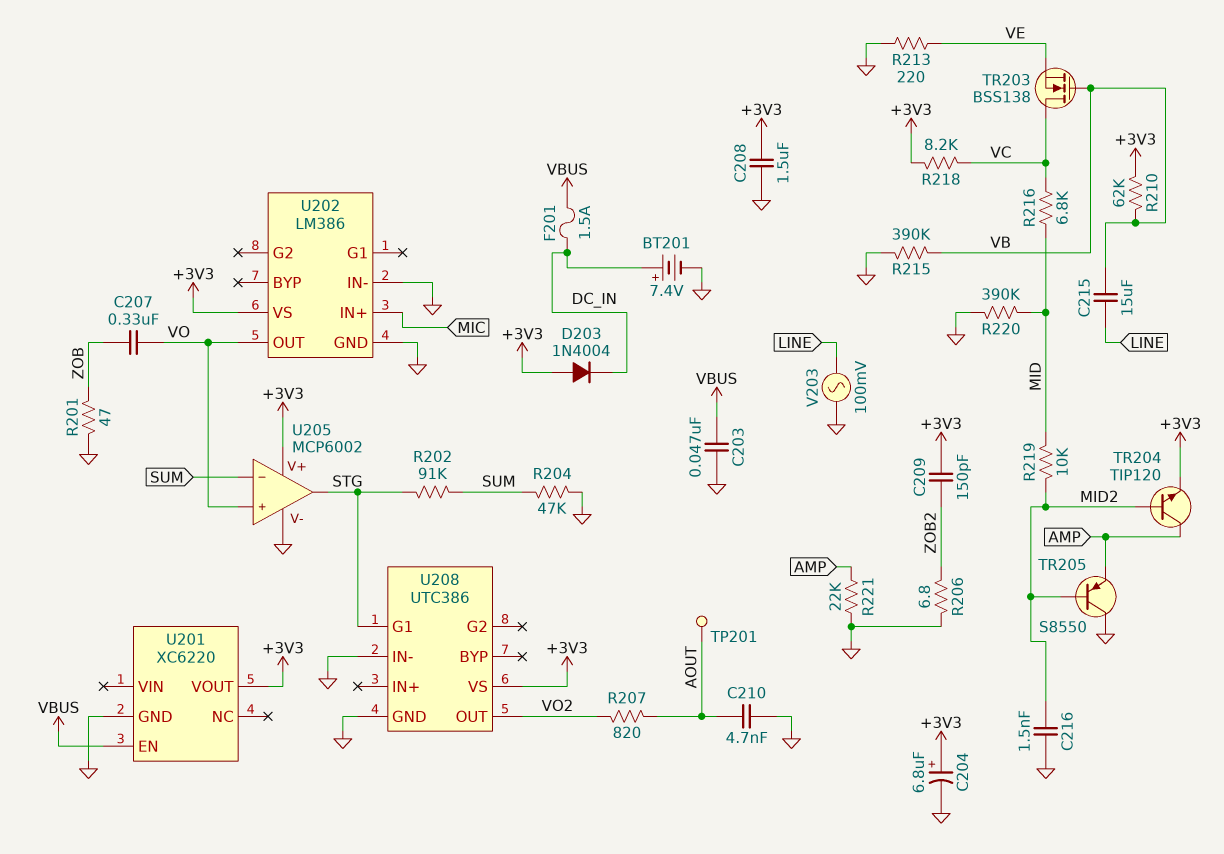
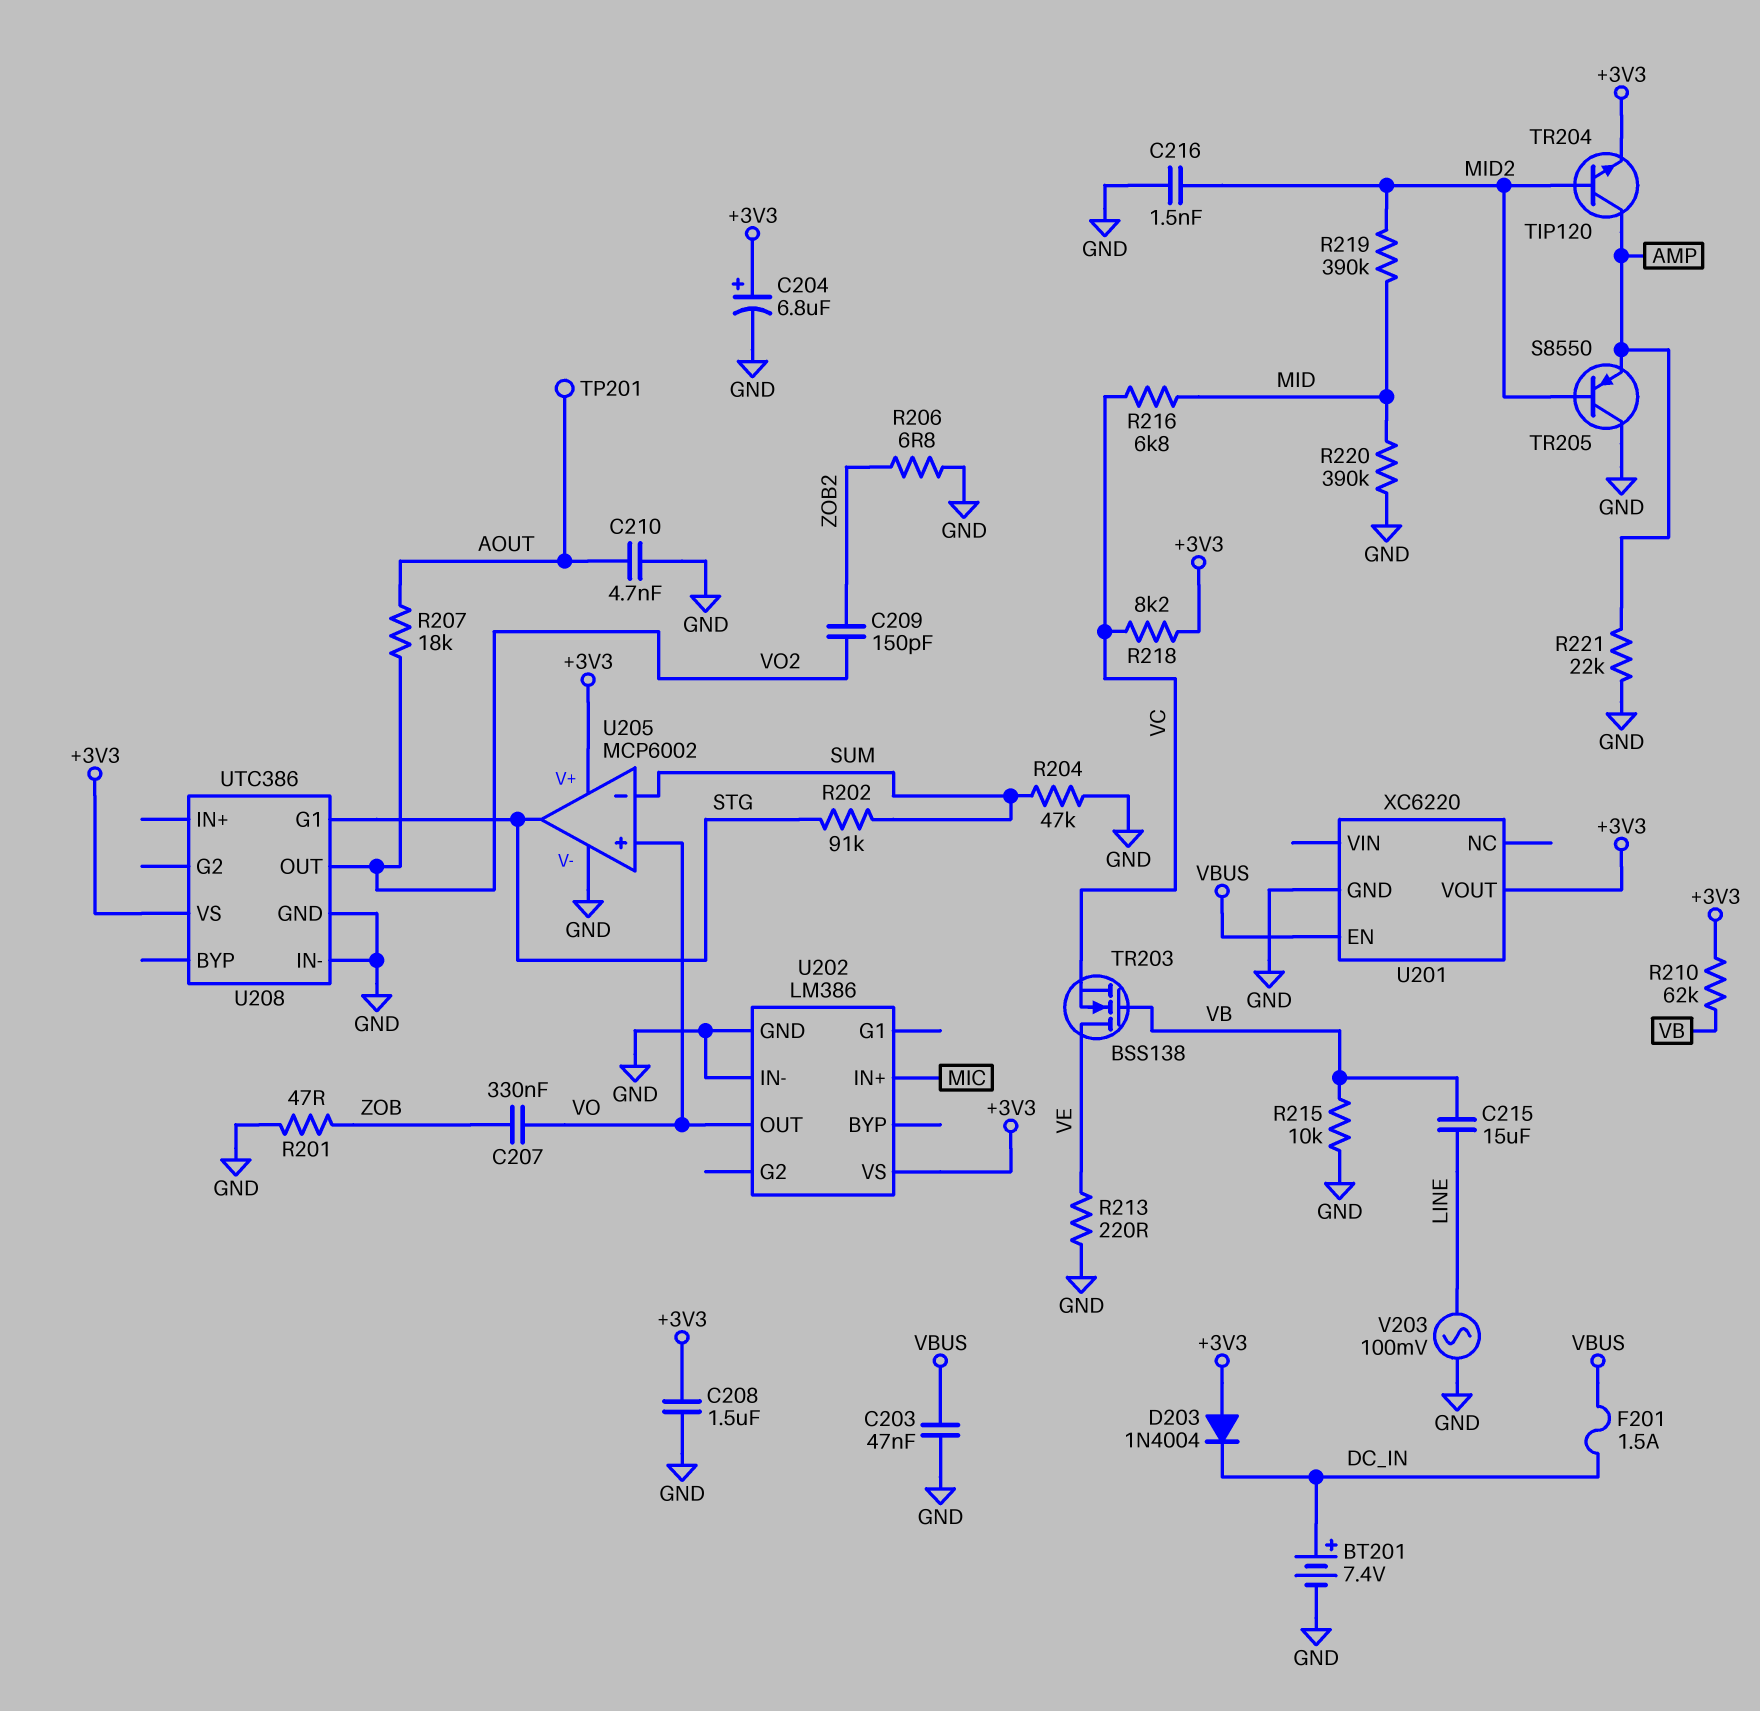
C209: 150pF (+3V3, ZOB2) -> 150pF (VO2, ZOB2)
R207: 820 (AOUT, VO2) -> 18k (AOUT, VO2)
R215: 390k (GND, VB) -> 10k (GND, VB)
R219: 10k (MID, MID2) -> 390k (MID, MID2)
TR203: NMOS BSS138 (G VB, D VC, S VE) -> NMOS BSS138 (G VB, D VE, S VC)

